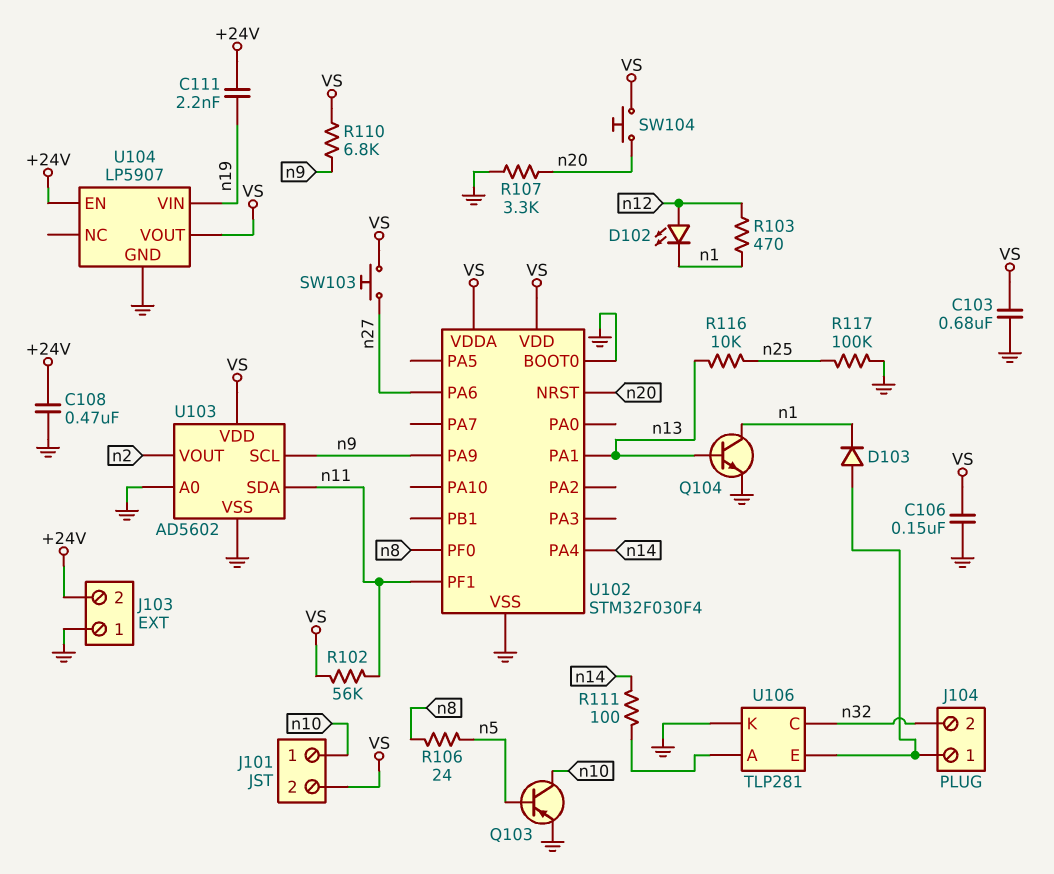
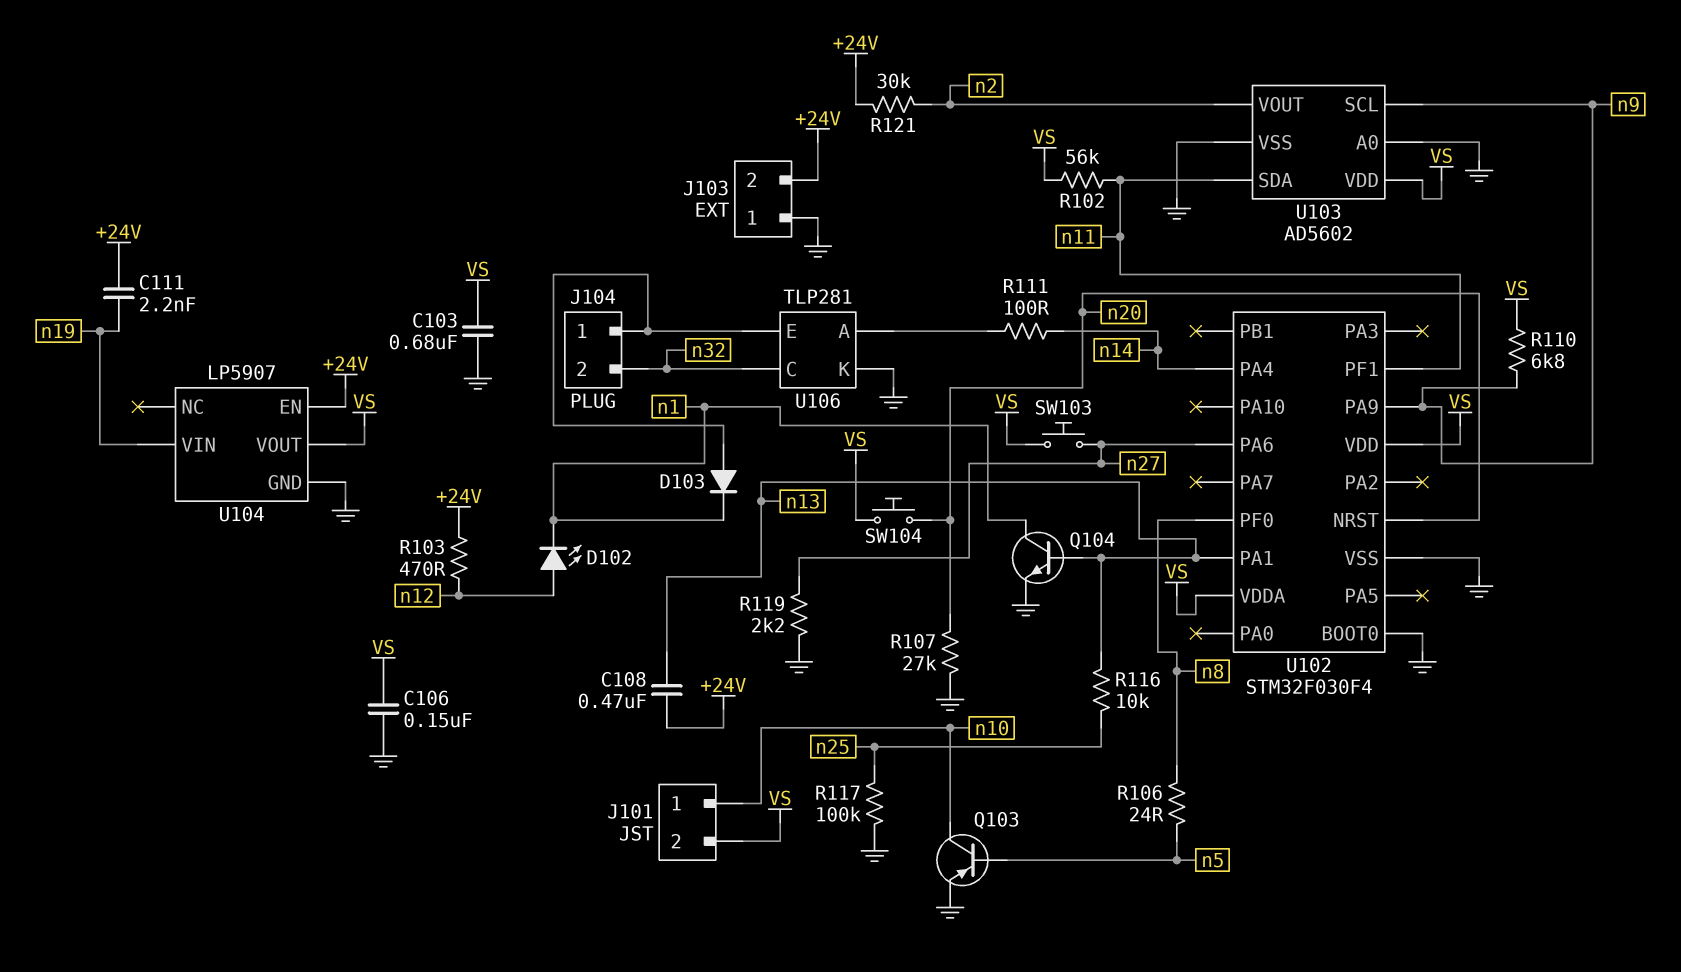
C108: 470nF (+24V, GND) -> 470nF (+24V, n13)
R103: 470 (n1, n12) -> 470 (+24V, n12)
R107: 3.3k (GND, n20) -> 27k (GND, n20)
R119: none -> 2.2k (GND, n27)
R121: none -> 30k (+24V, n2)

